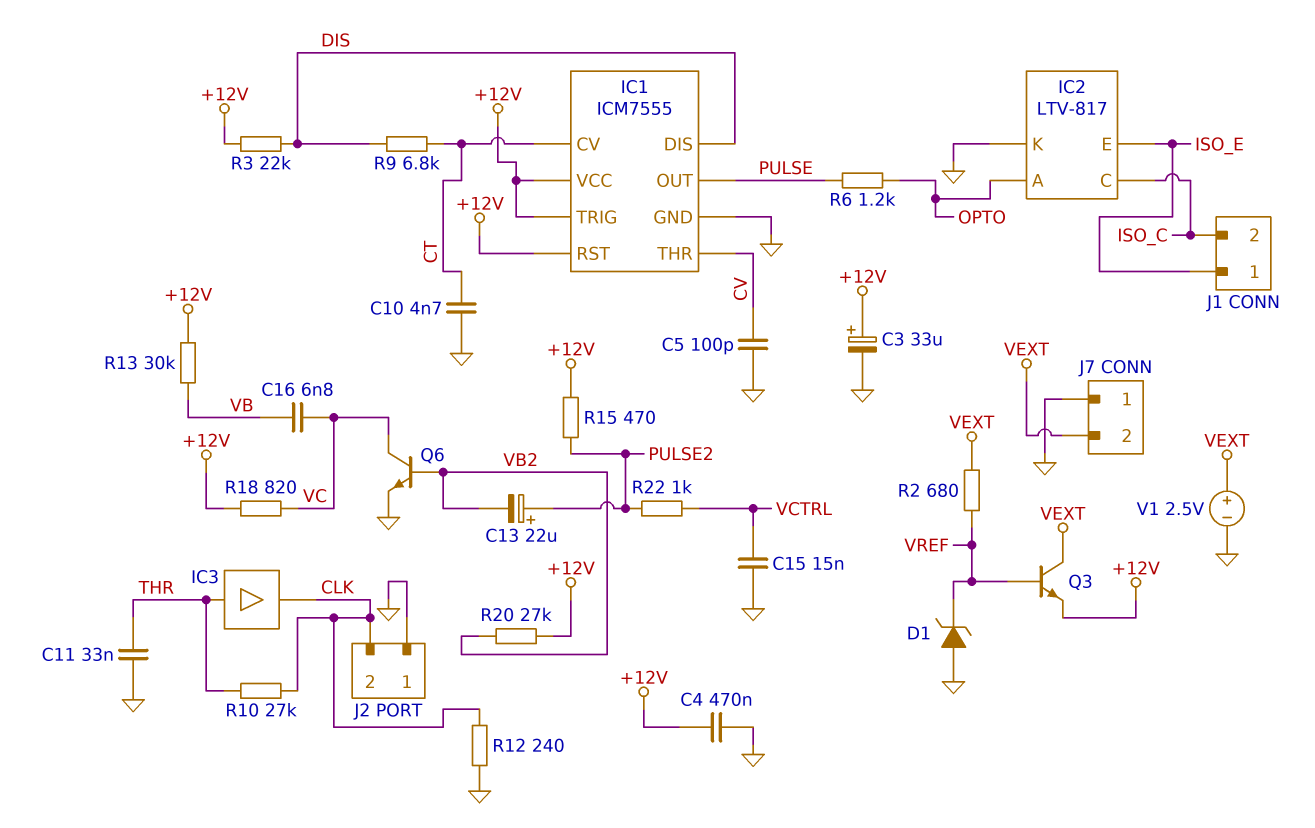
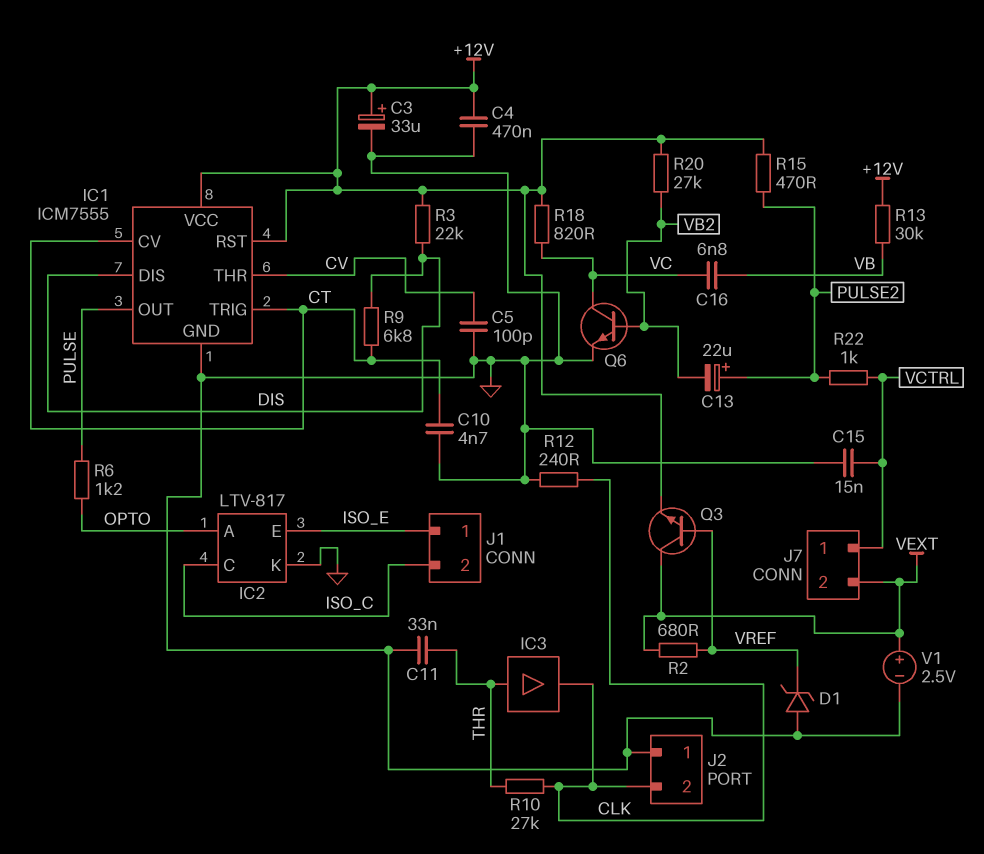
IC1 pin TRIG: +12V -> CT
J7 pin 1: GND -> VCTRL

